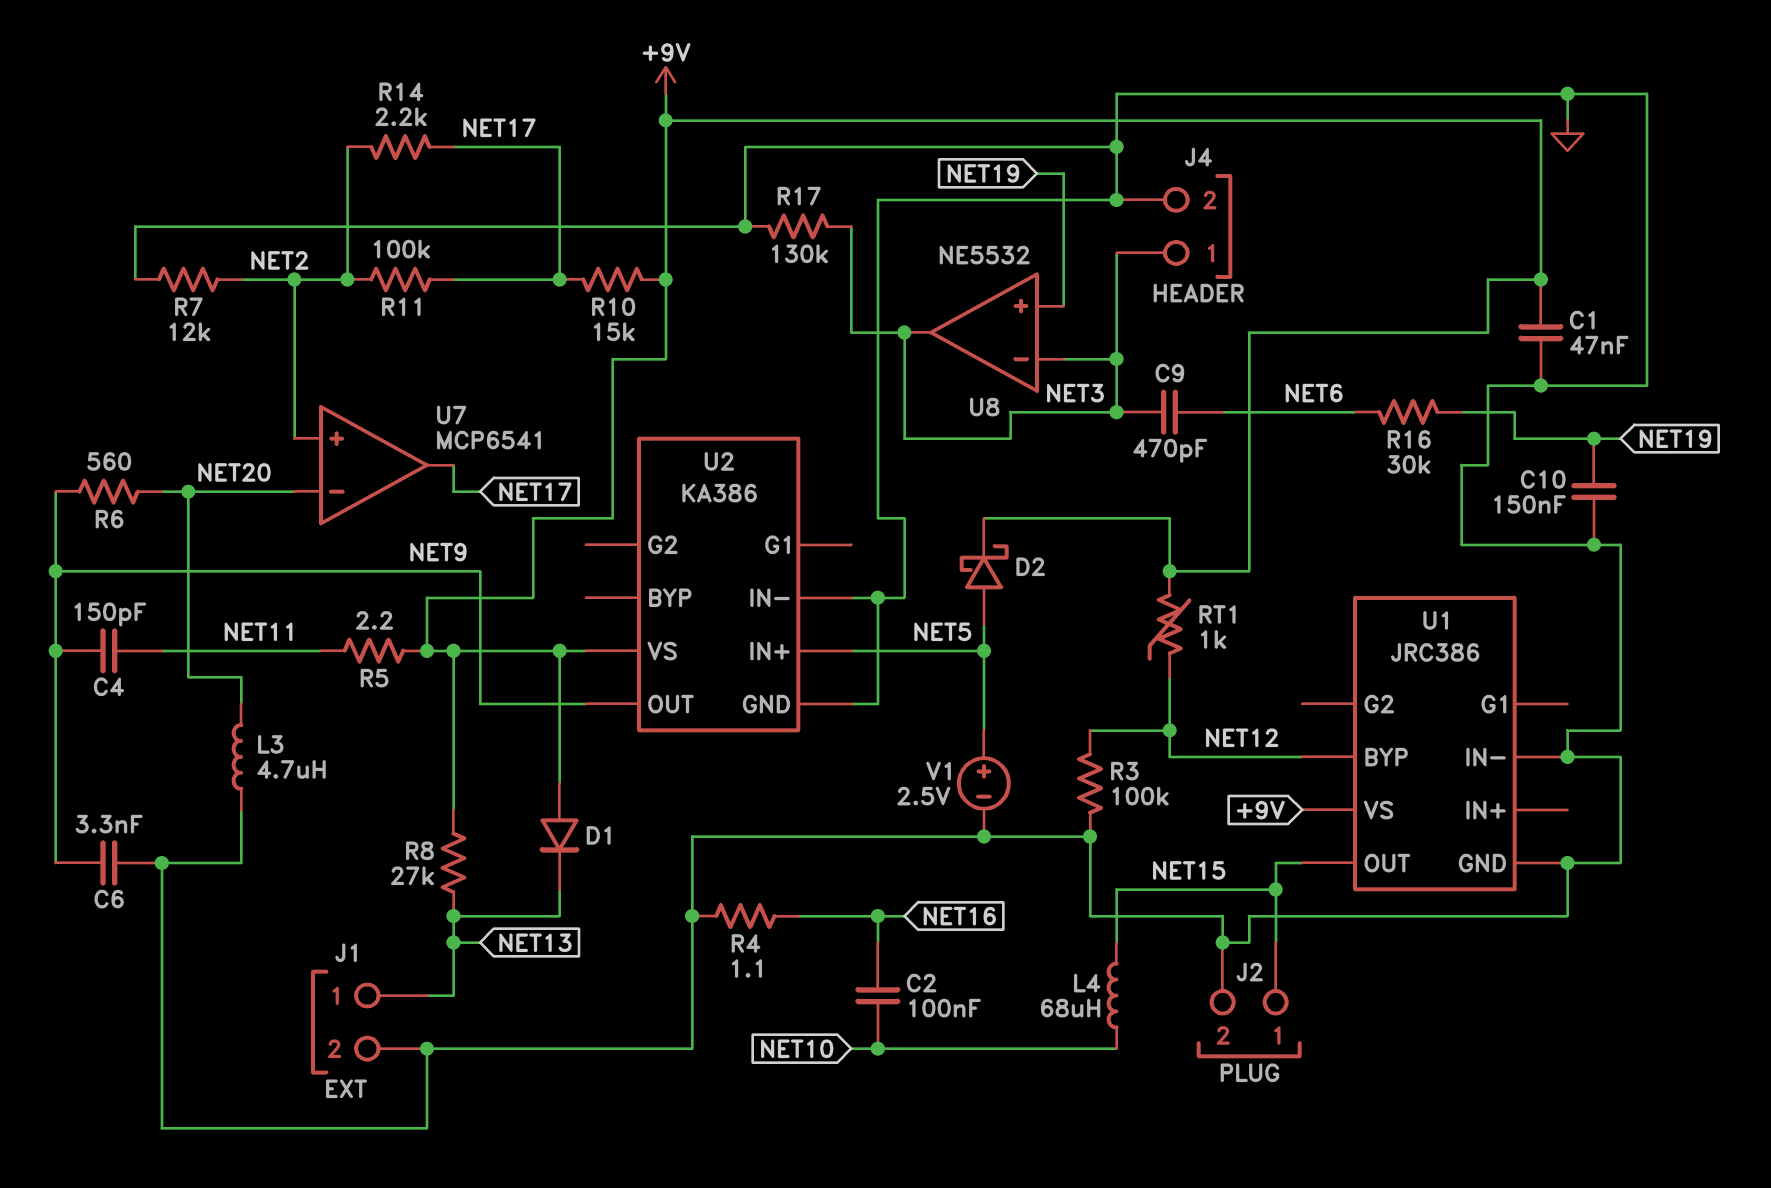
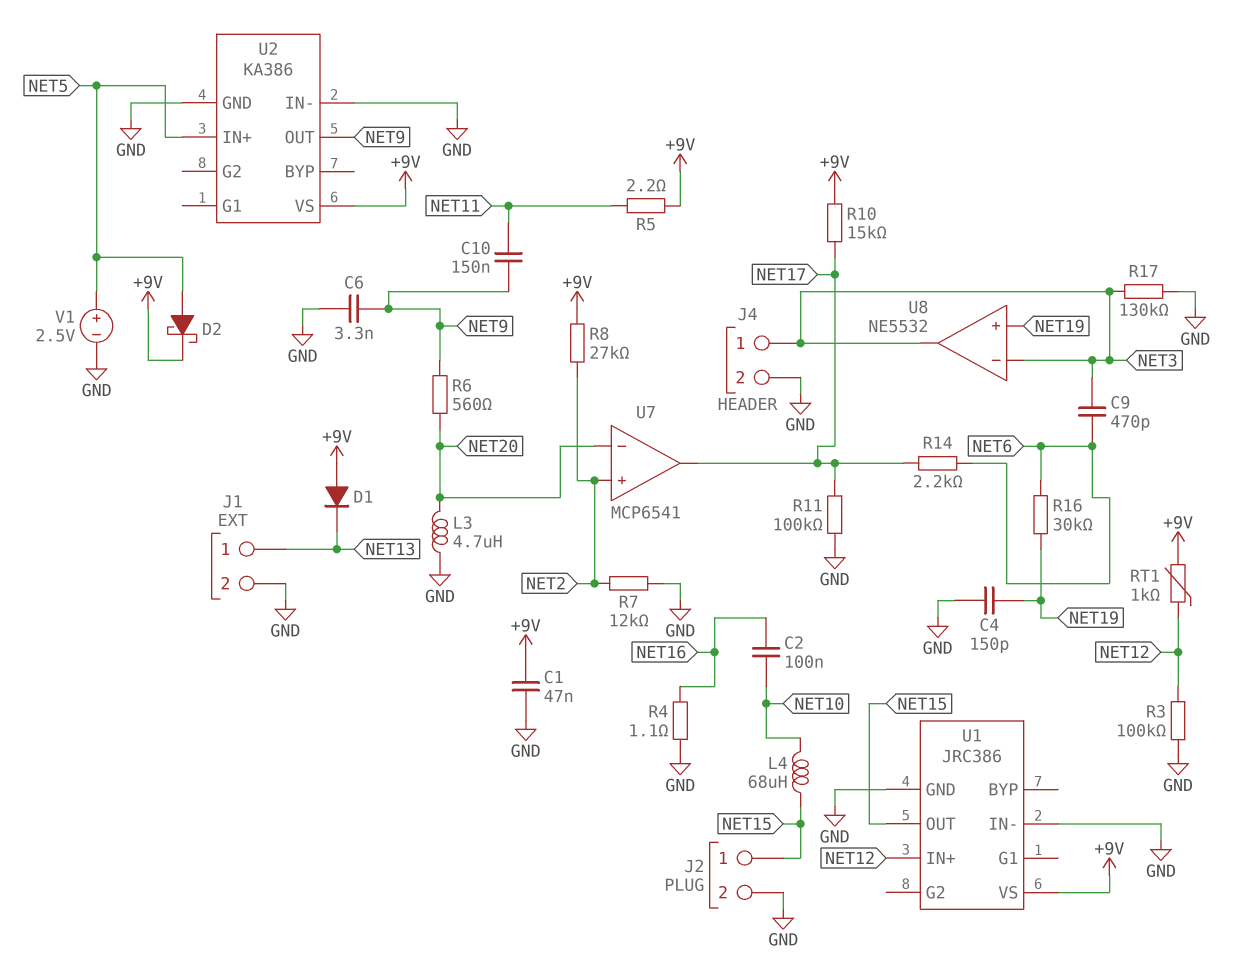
C4: 150pF (NET9, NET11) -> 150pF (GND, NET19)
C10: 150nF (GND, NET19) -> 150nF (NET9, NET11)
R8: 27k (+9V, NET13) -> 27k (+9V, NET2)
R11: 100k (NET2, NET17) -> 100k (GND, NET17)
R14: 2.2k (NET2, NET17) -> 2.2k (NET6, NET17)
U1 pin BYP: NET12 -> none
U1 pin IN+: none -> NET12

